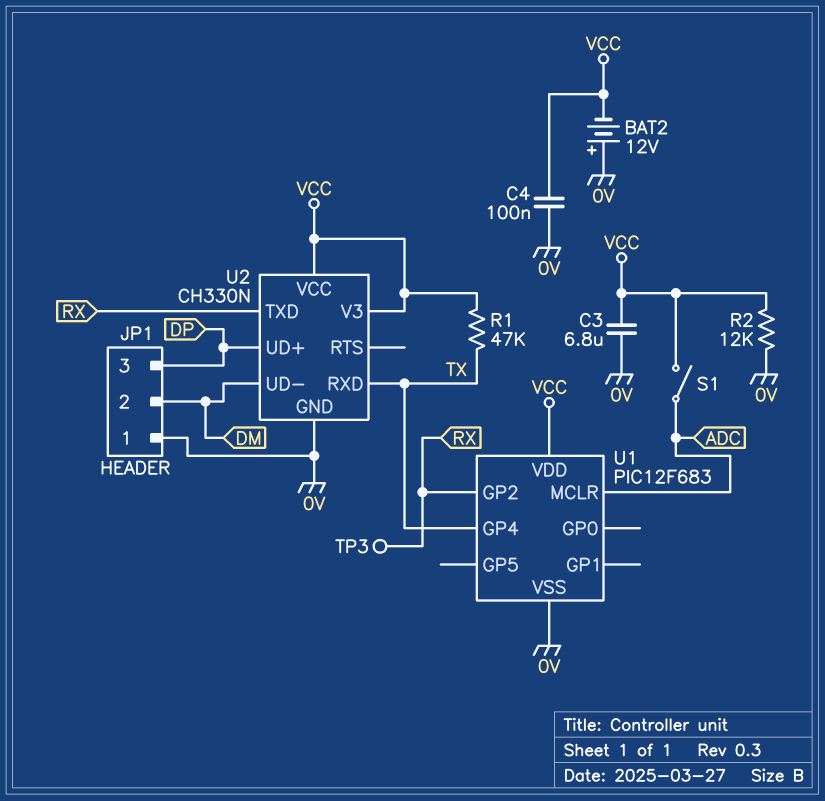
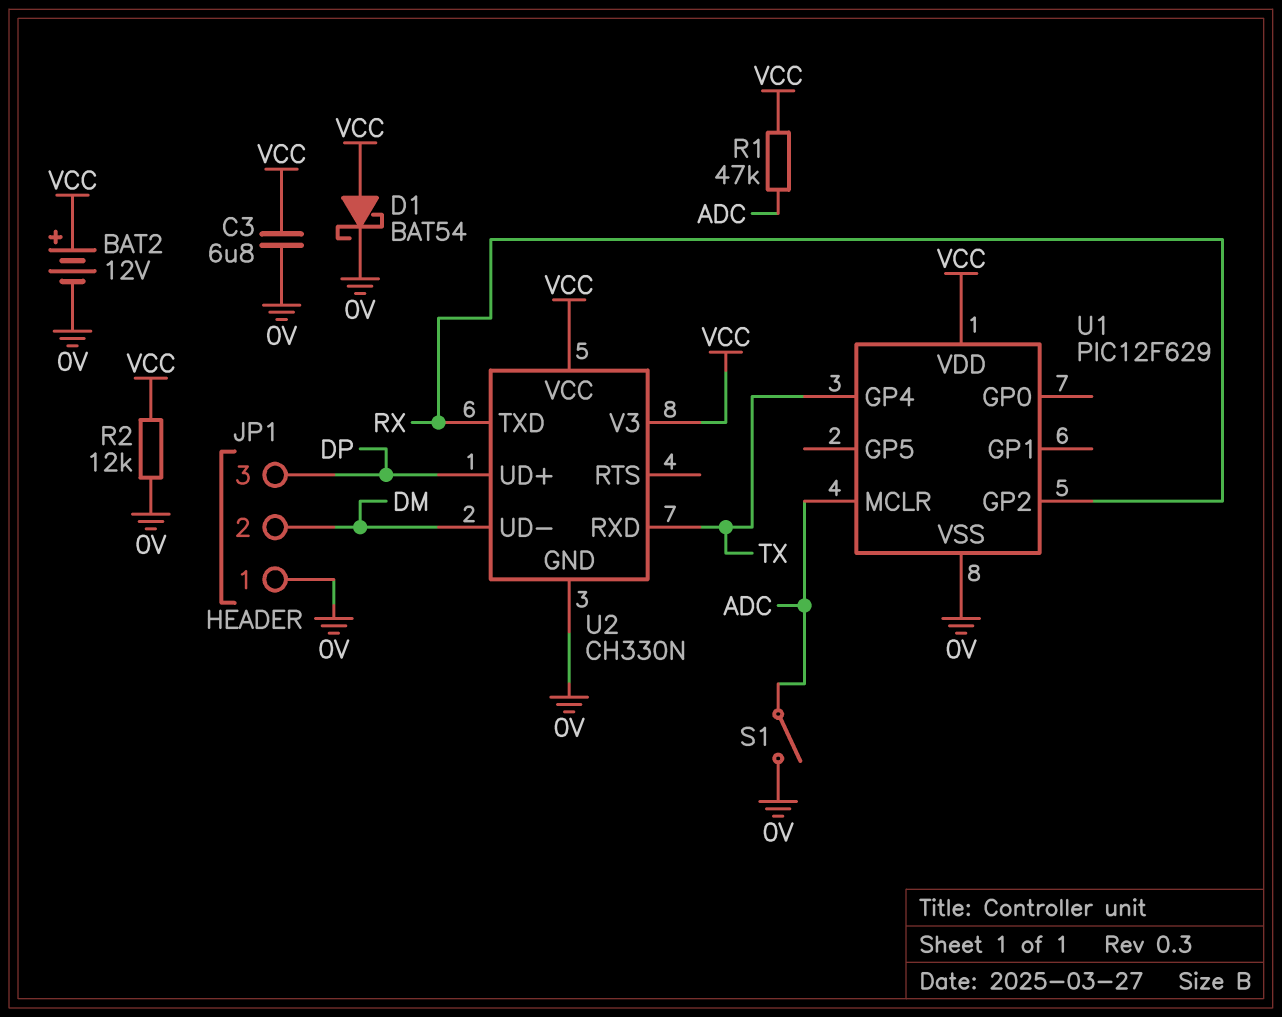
BAT2: 12V (plus 0V, minus VCC) -> 12V (plus VCC, minus 0V)
C4: 100nF (0V, VCC) -> none
D1: none -> schottky BAT54 (A VCC, K 0V)
R1: 47k (TX, VCC) -> 47k (ADC, VCC)
S1: switch (ADC, VCC) -> switch (0V, ADC)
TP3: test point (RX) -> none
U1: PIC12F683 -> PIC12F629

